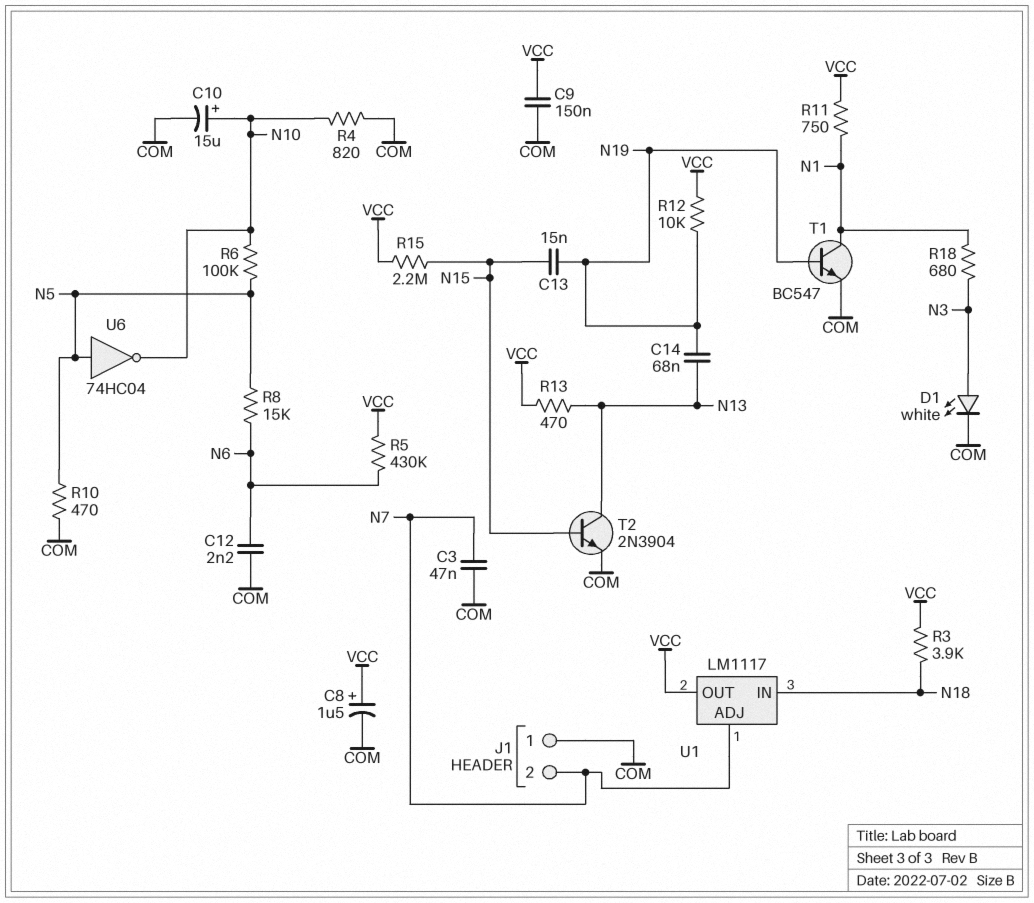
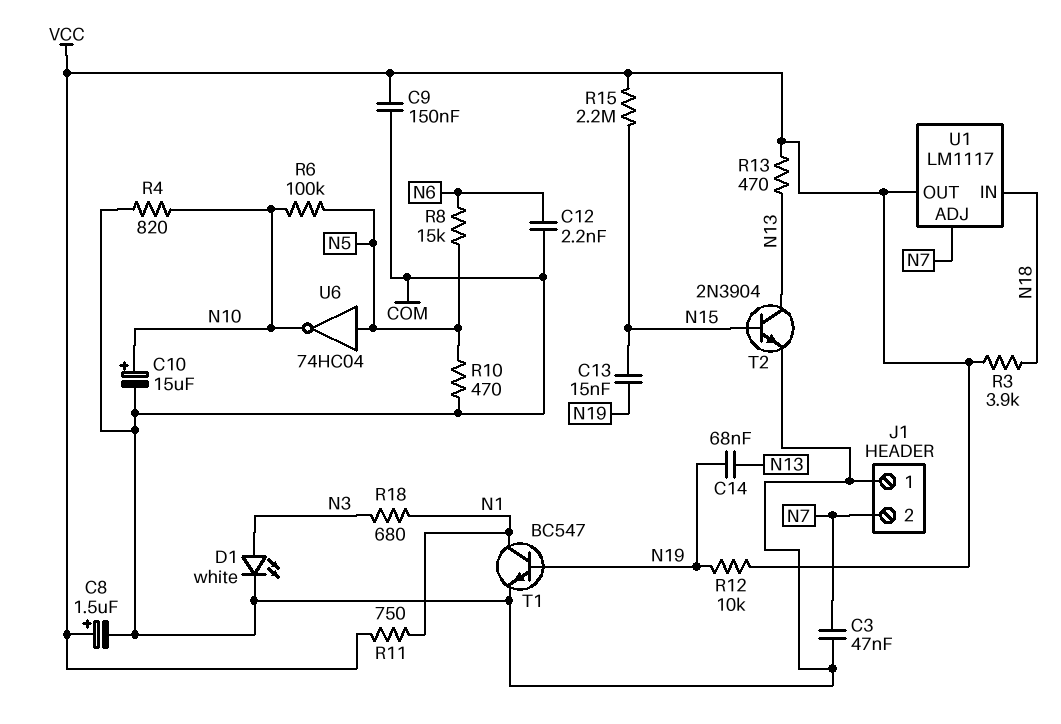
R5: 430k (N6, VCC) -> none

